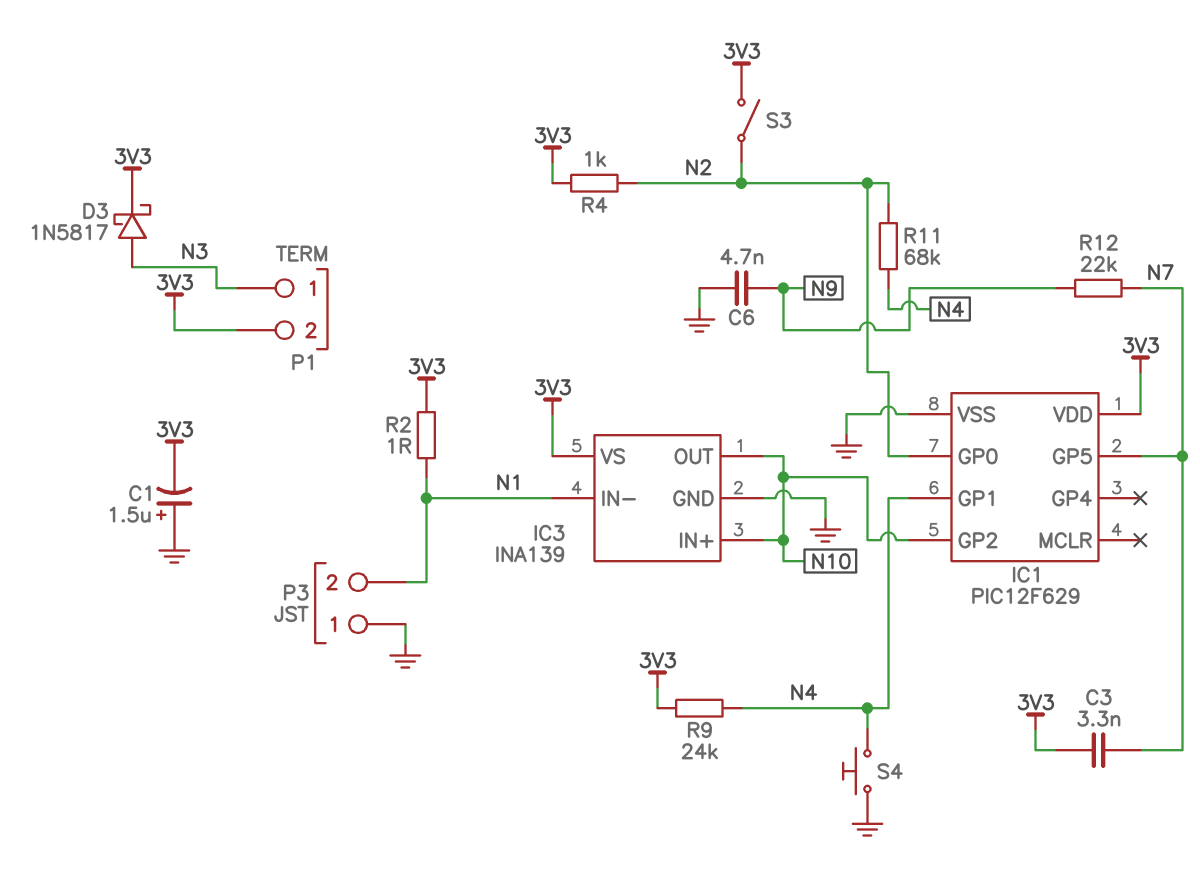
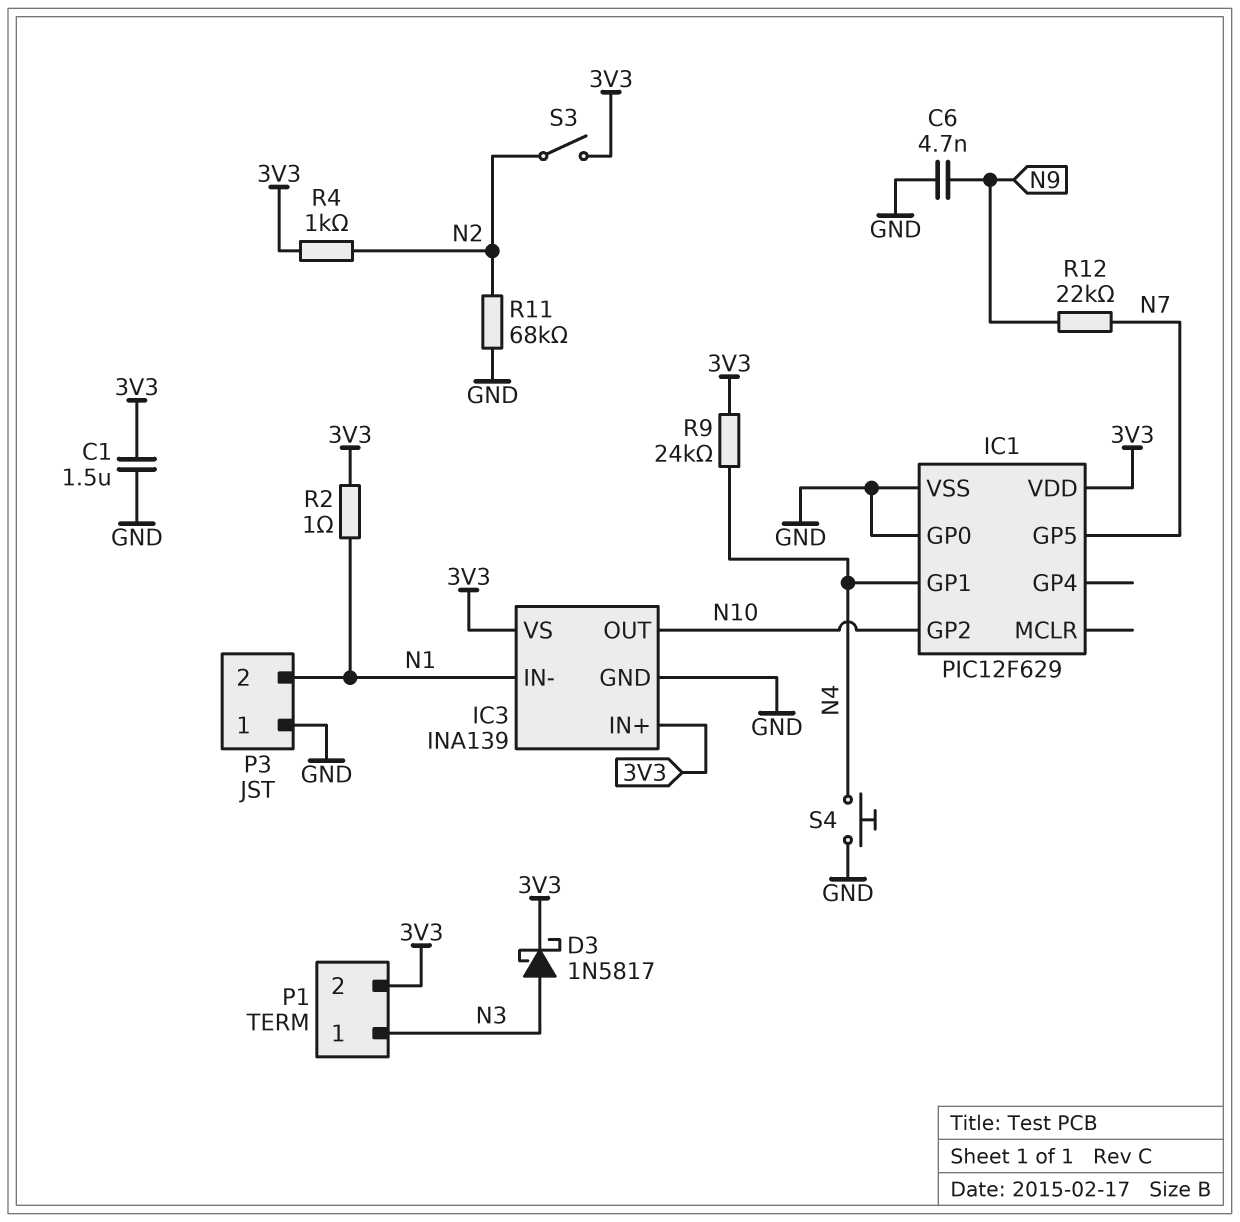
C1: 1.5uF (plus GND, minus 3V3) -> 1.5uF (3V3, GND)
C3: 3.3nF (3V3, N7) -> none
IC1 pin GP0: N2 -> GND
IC3 pin IN+: N10 -> 3V3
R11: 68k (N2, N4) -> 68k (GND, N2)

